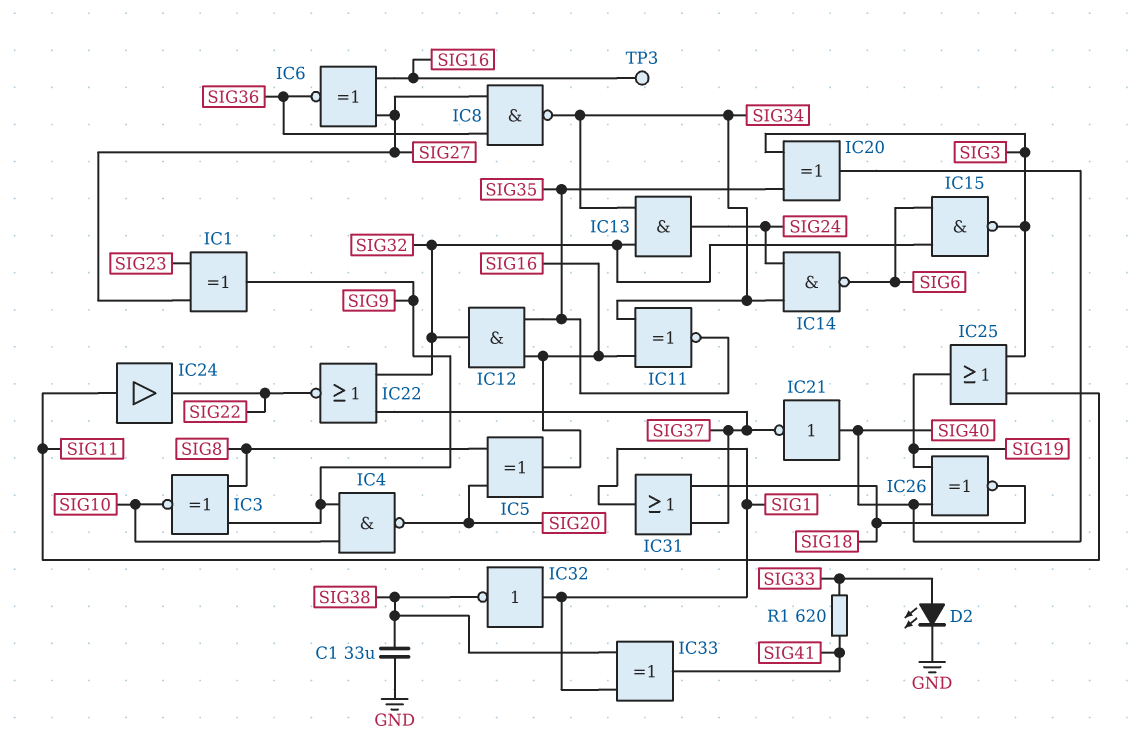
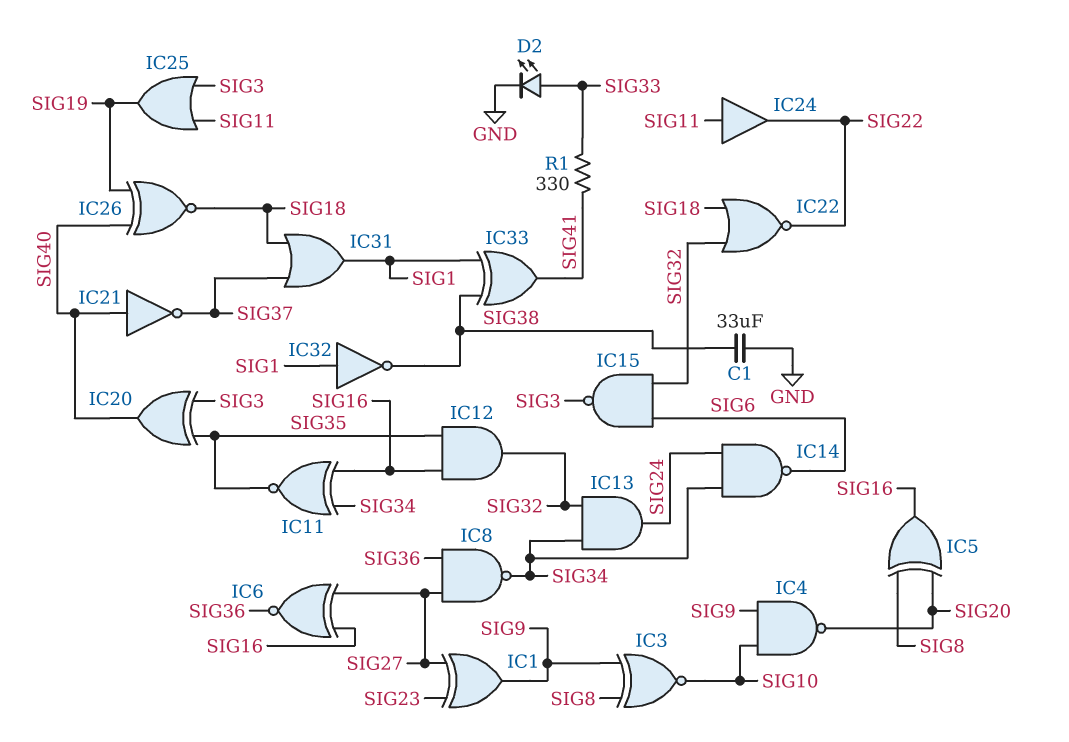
IC22: NOR (in SIG32, in SIG37, out SIG22) -> NOR (in SIG18, in SIG32, out SIG22)
R1: 620 (SIG33, SIG41) -> 330 (SIG33, SIG41)
TP3: test point (SIG16) -> none

